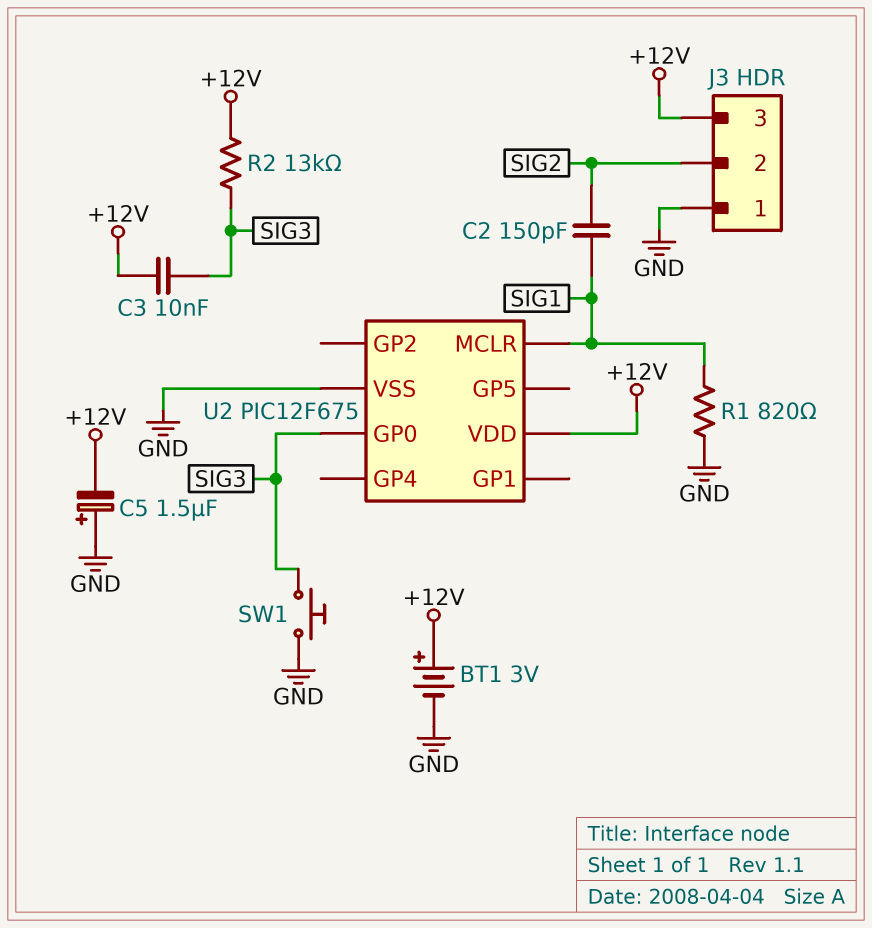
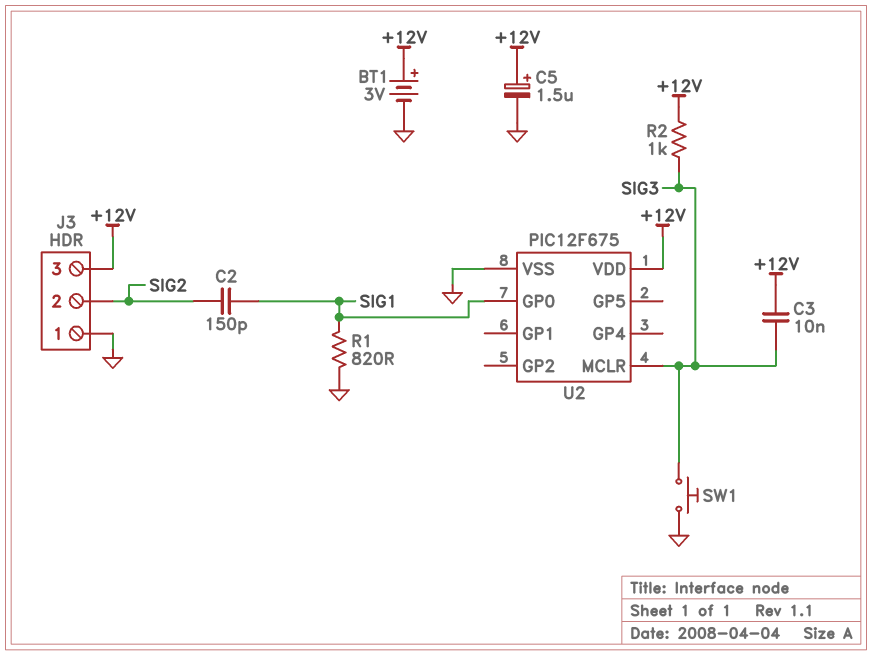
C5: 1.5uF (plus GND, minus +12V) -> 1.5uF (plus +12V, minus GND)
R2: 13k (+12V, SIG3) -> 1k (+12V, SIG3)
U2 pin GP0: SIG3 -> SIG1
U2 pin MCLR: SIG1 -> SIG3

